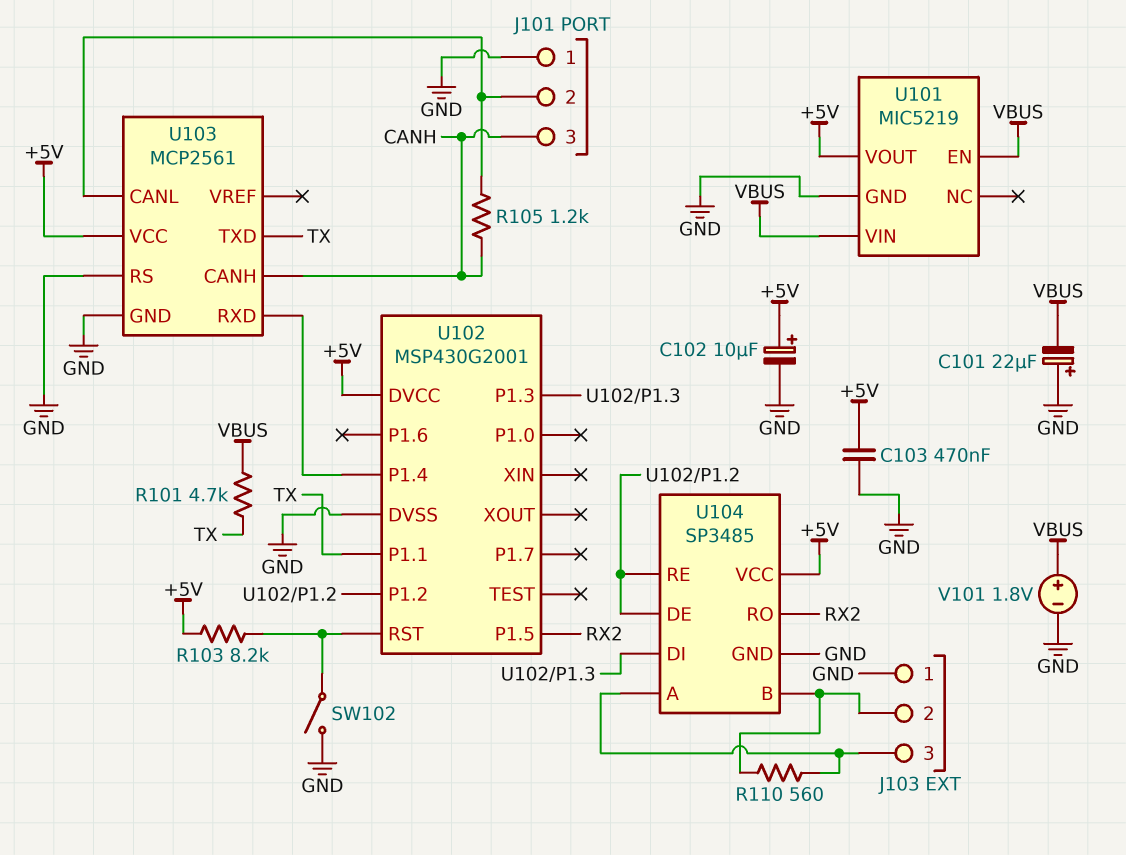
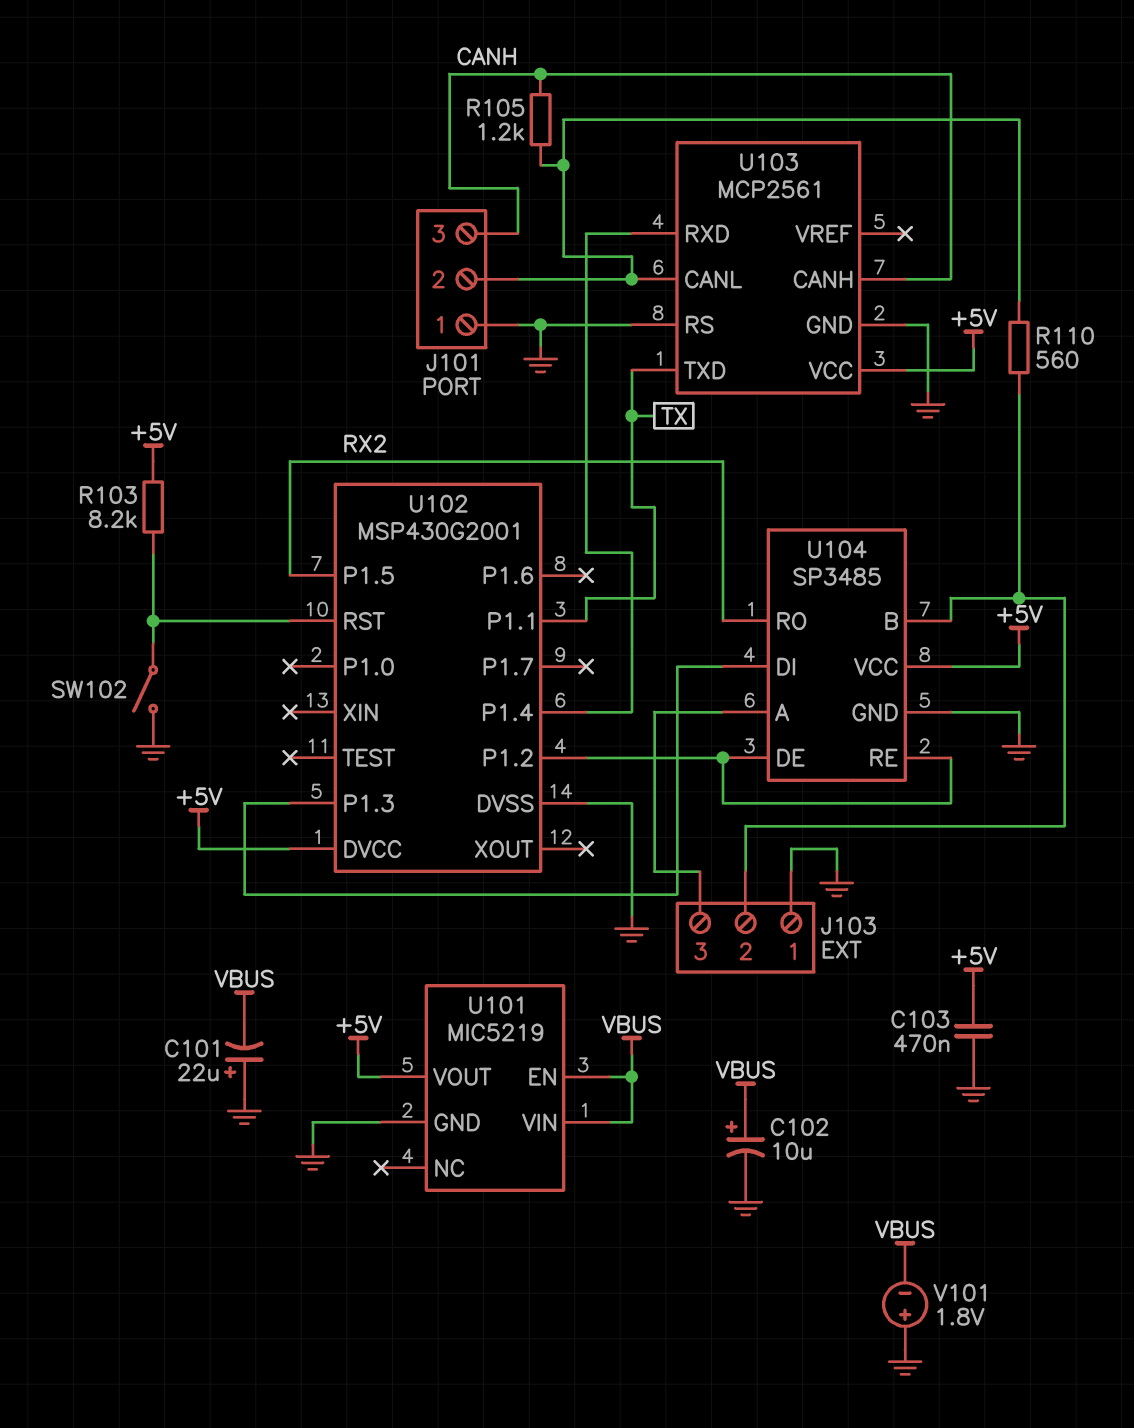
C102: 10uF (plus +5V, minus GND) -> 10uF (plus VBUS, minus GND)
R101: 4.7k (TX, VBUS) -> none
R110: 560 (J103/2, J103/3) -> 560 (J101/2, J103/2)
V101: 1.8V (plus VBUS, minus GND) -> 1.8V (plus GND, minus VBUS)

